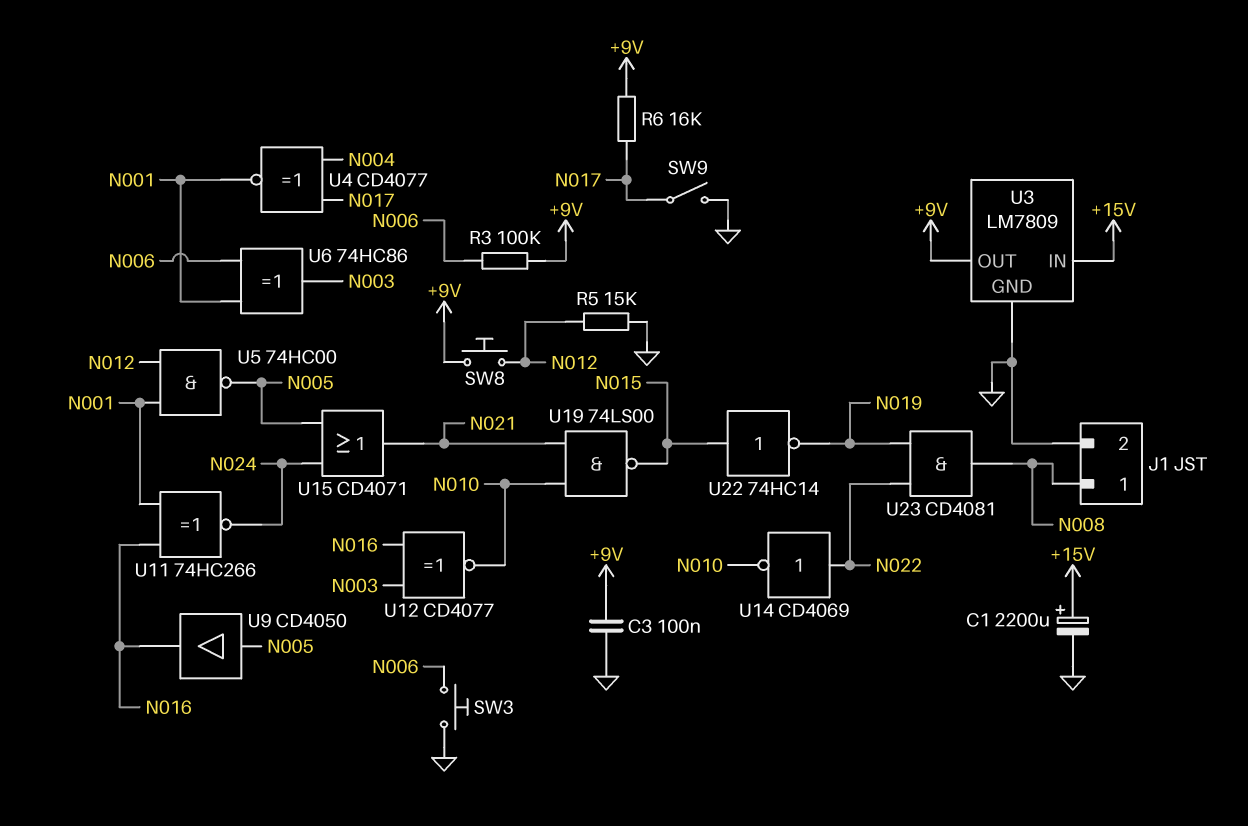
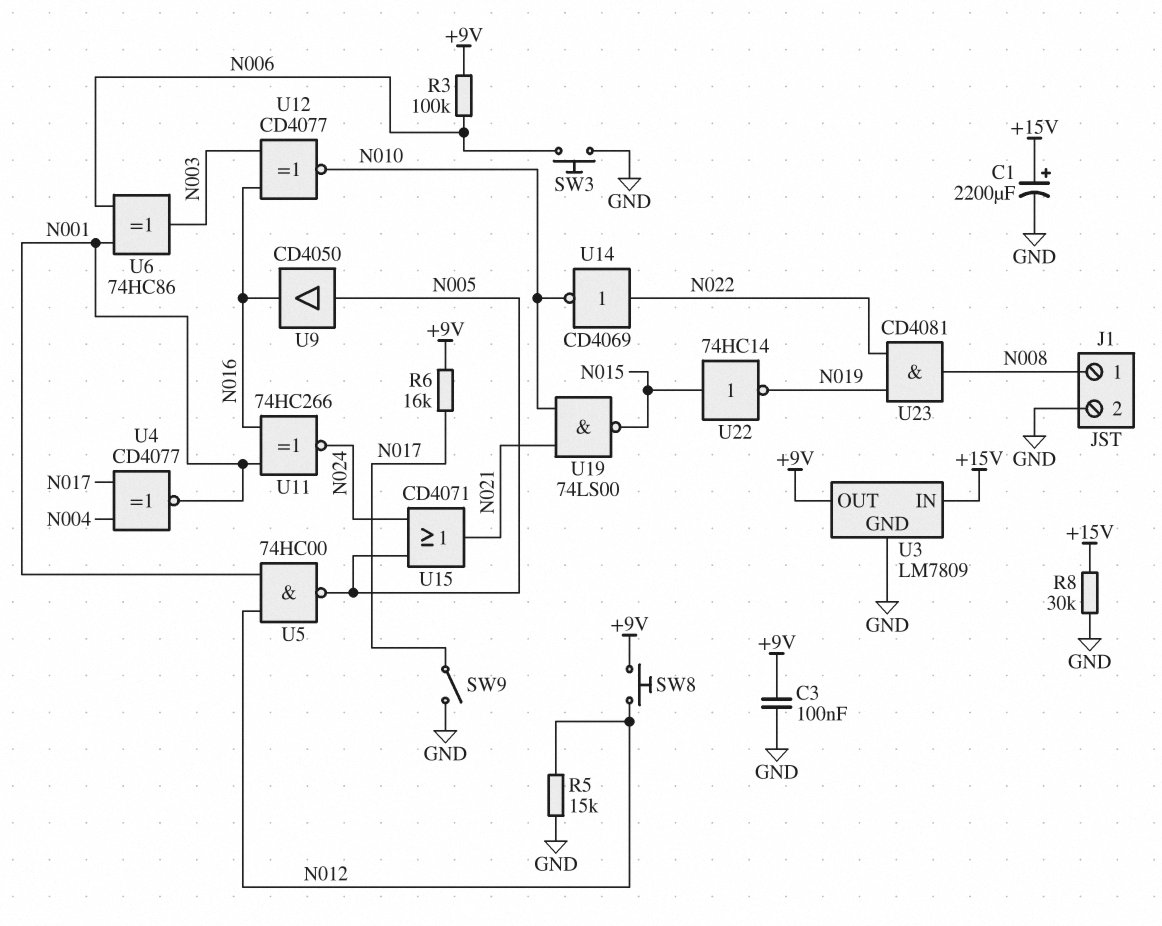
R8: none -> 30k (+15V, GND)

